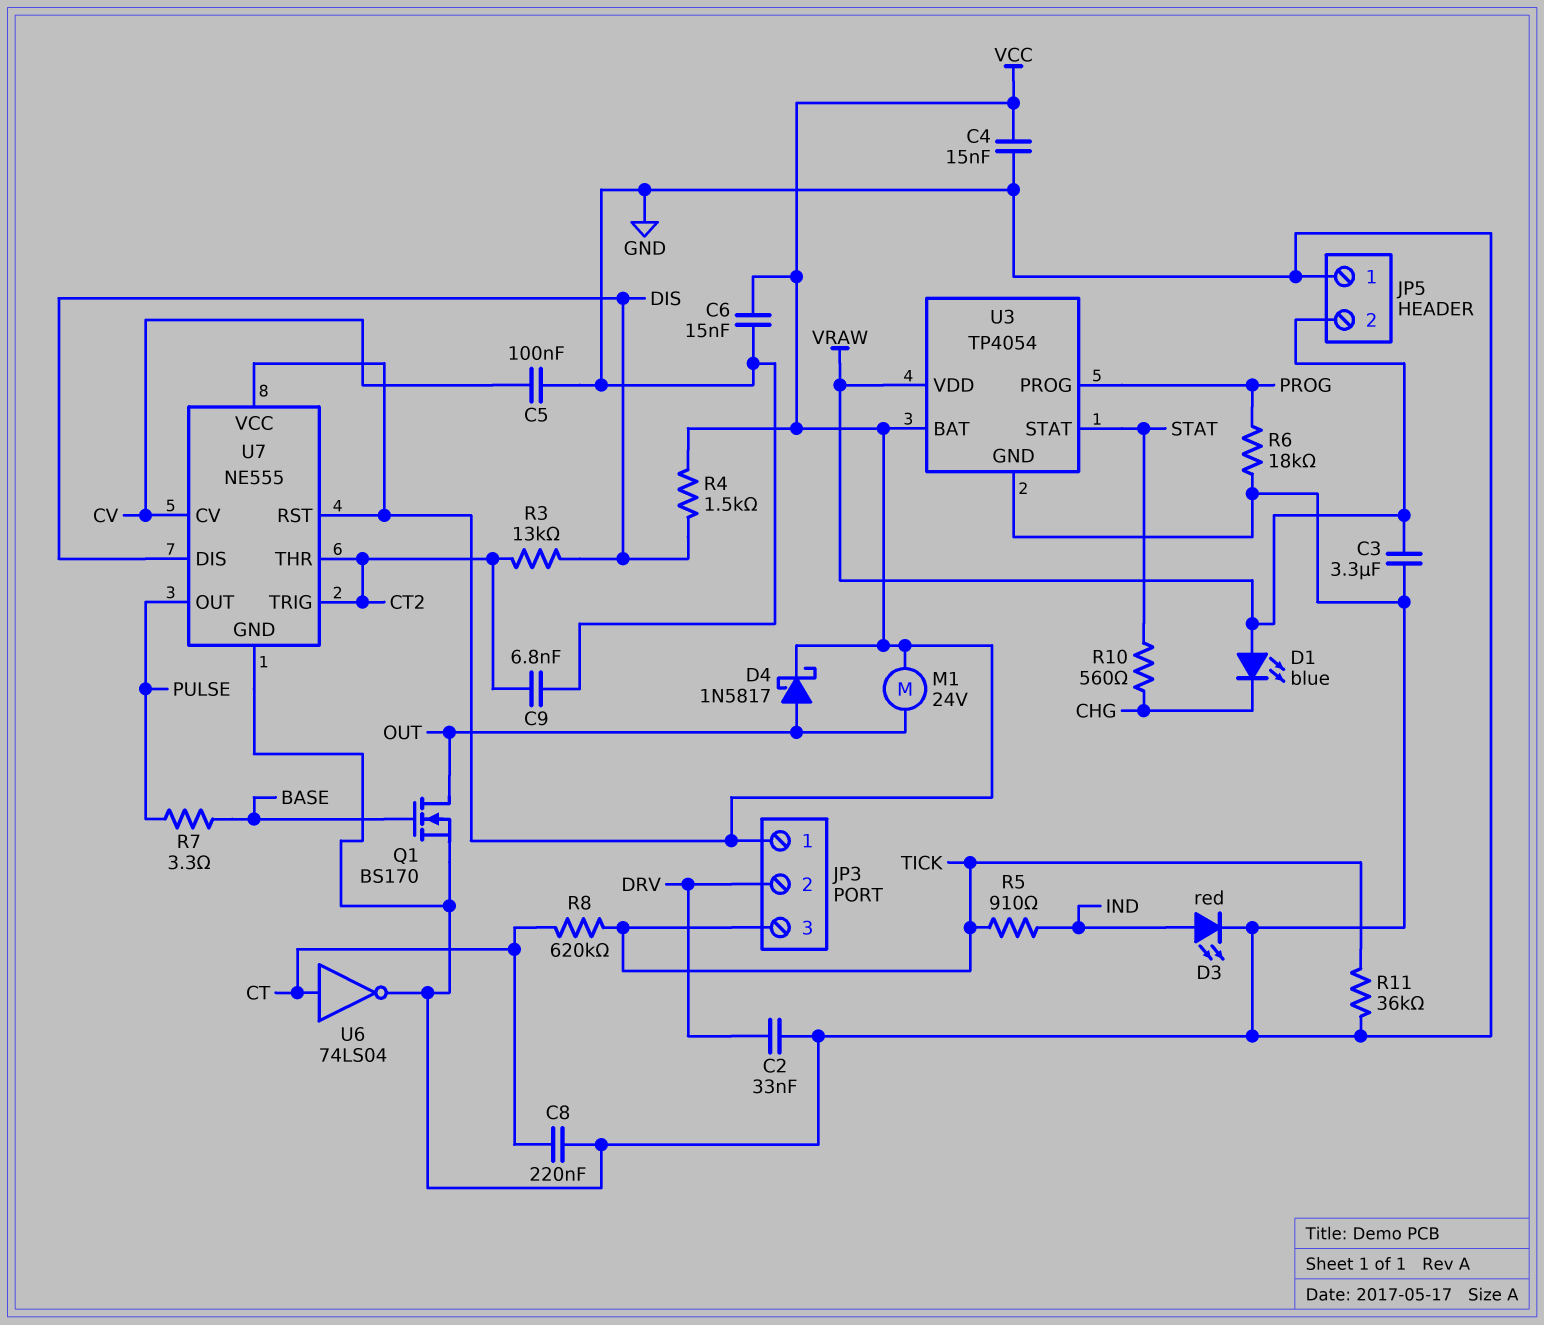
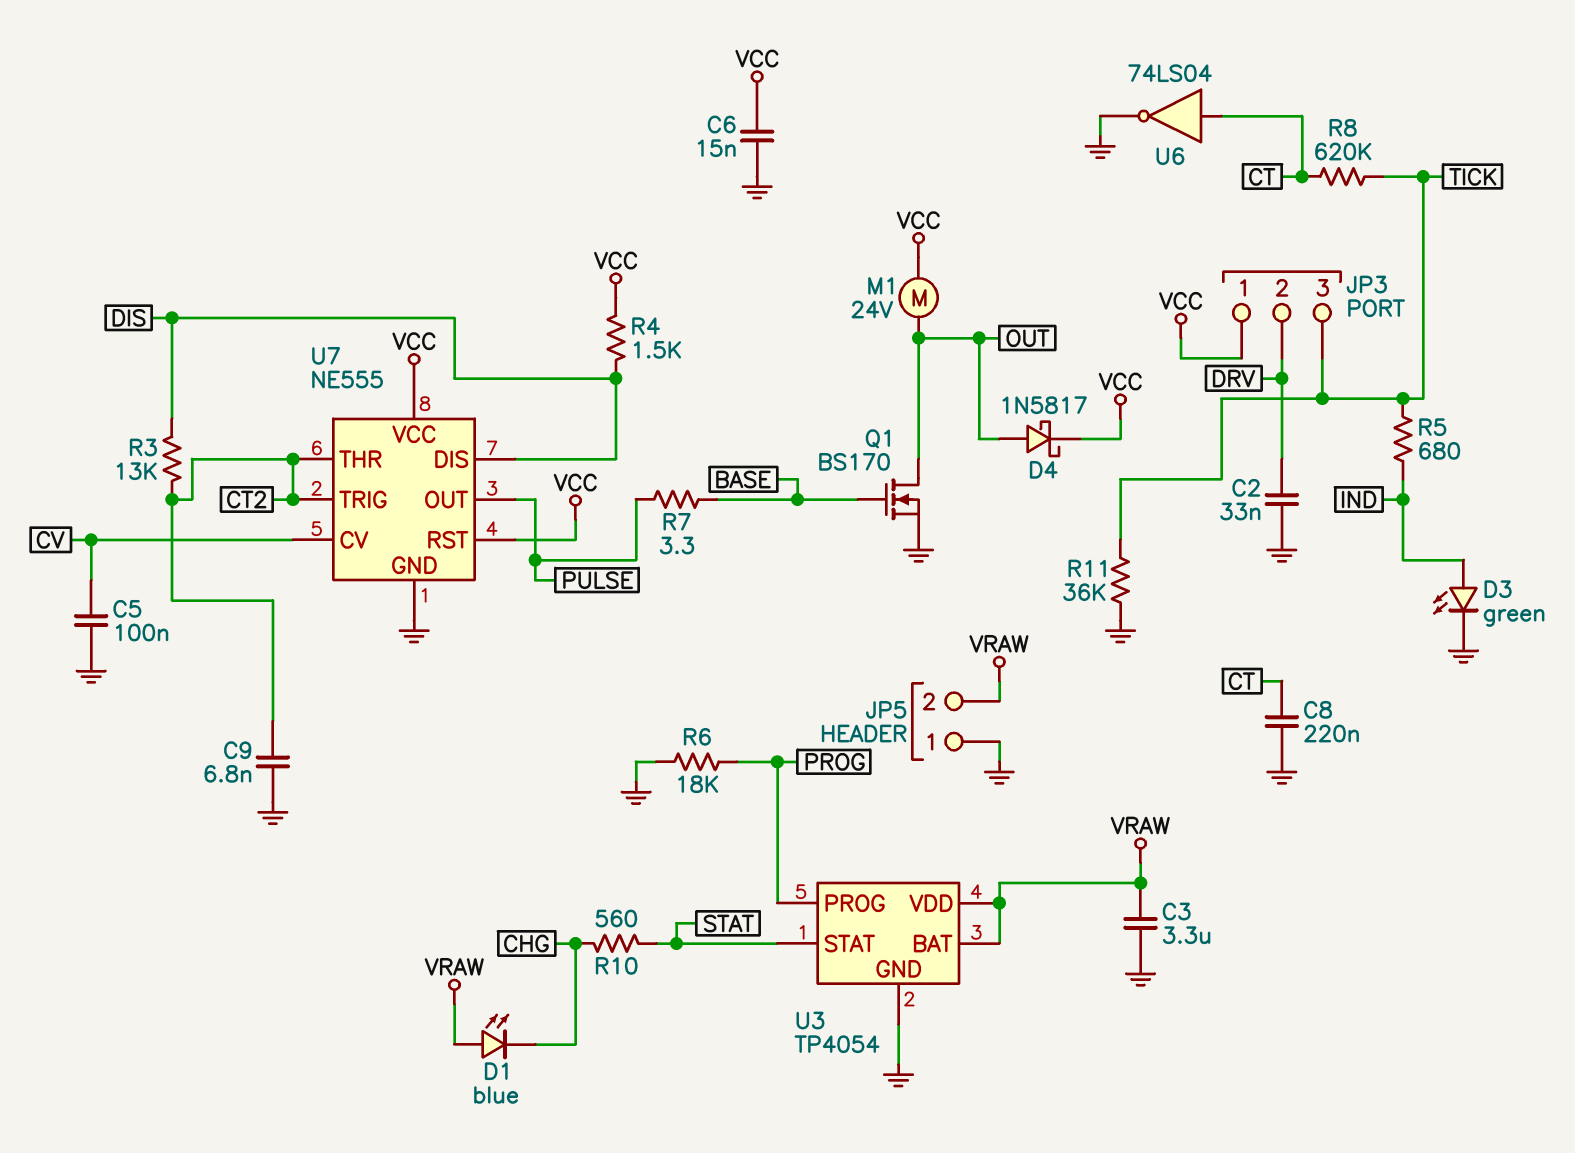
C4: 15nF (GND, VCC) -> none
D3: LED red (A IND, K GND) -> LED green (A IND, K GND)
R5: 910 (IND, TICK) -> 680 (IND, TICK)
U3 pin BAT: VCC -> VRAW

